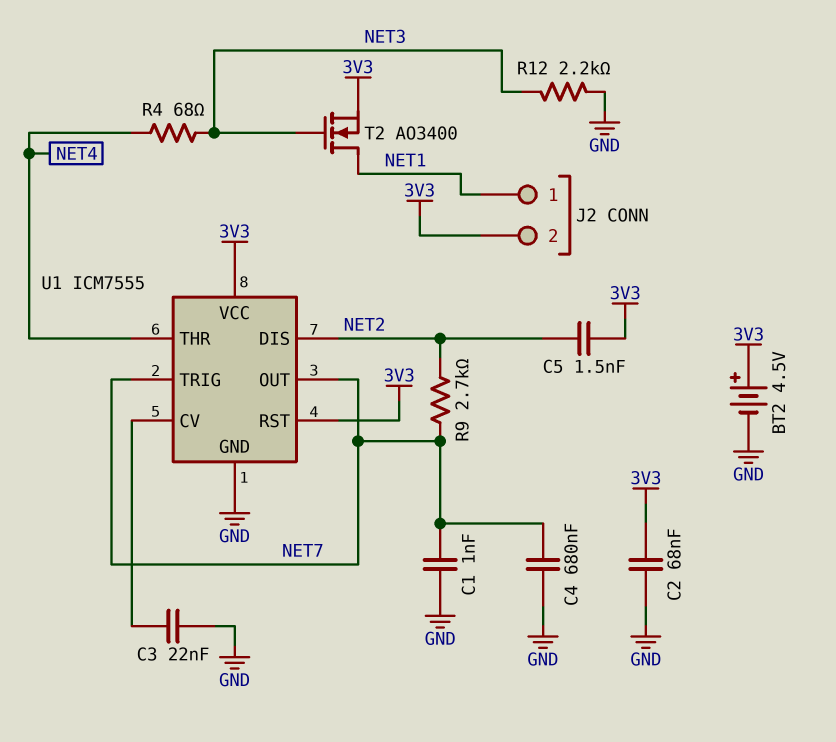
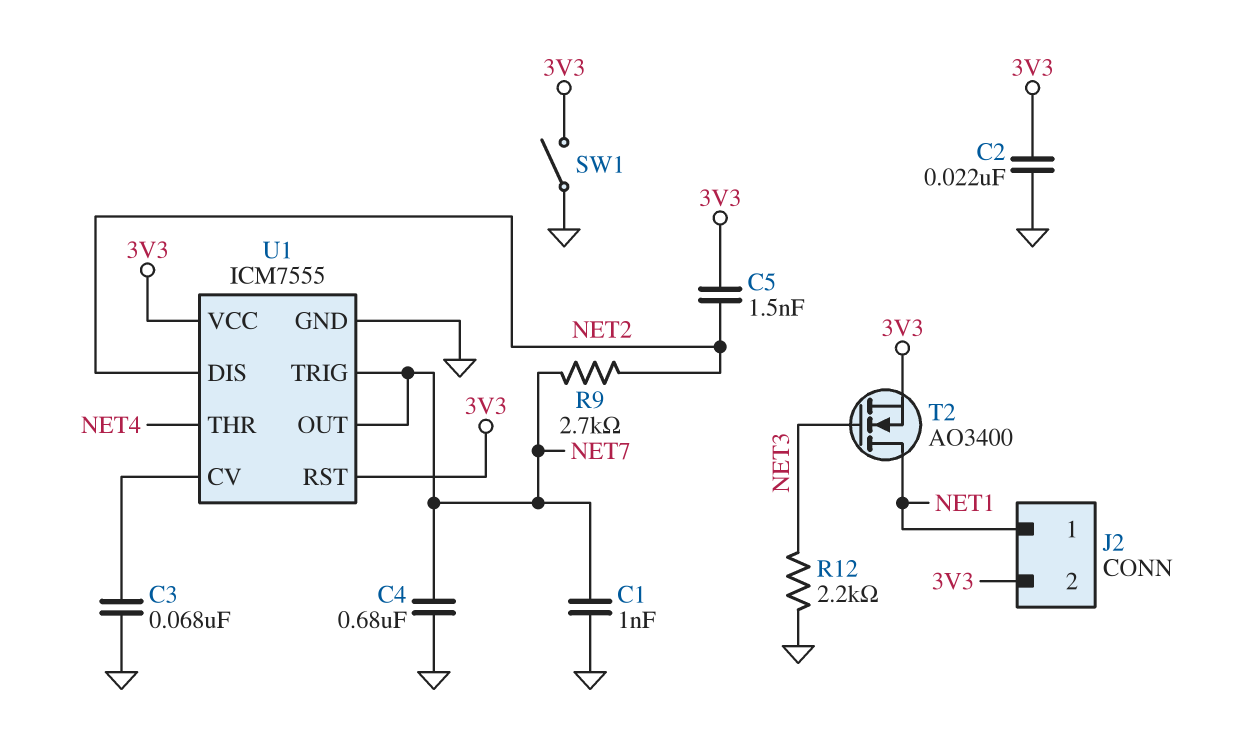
BT2: 4.5V (plus 3V3, minus GND) -> none
C2: 68nF (3V3, GND) -> 22nF (3V3, GND)
C3: 22nF (GND, U1/CV) -> 68nF (GND, U1/CV)
R4: 68 (NET3, NET4) -> none
SW1: none -> switch (3V3, GND)

